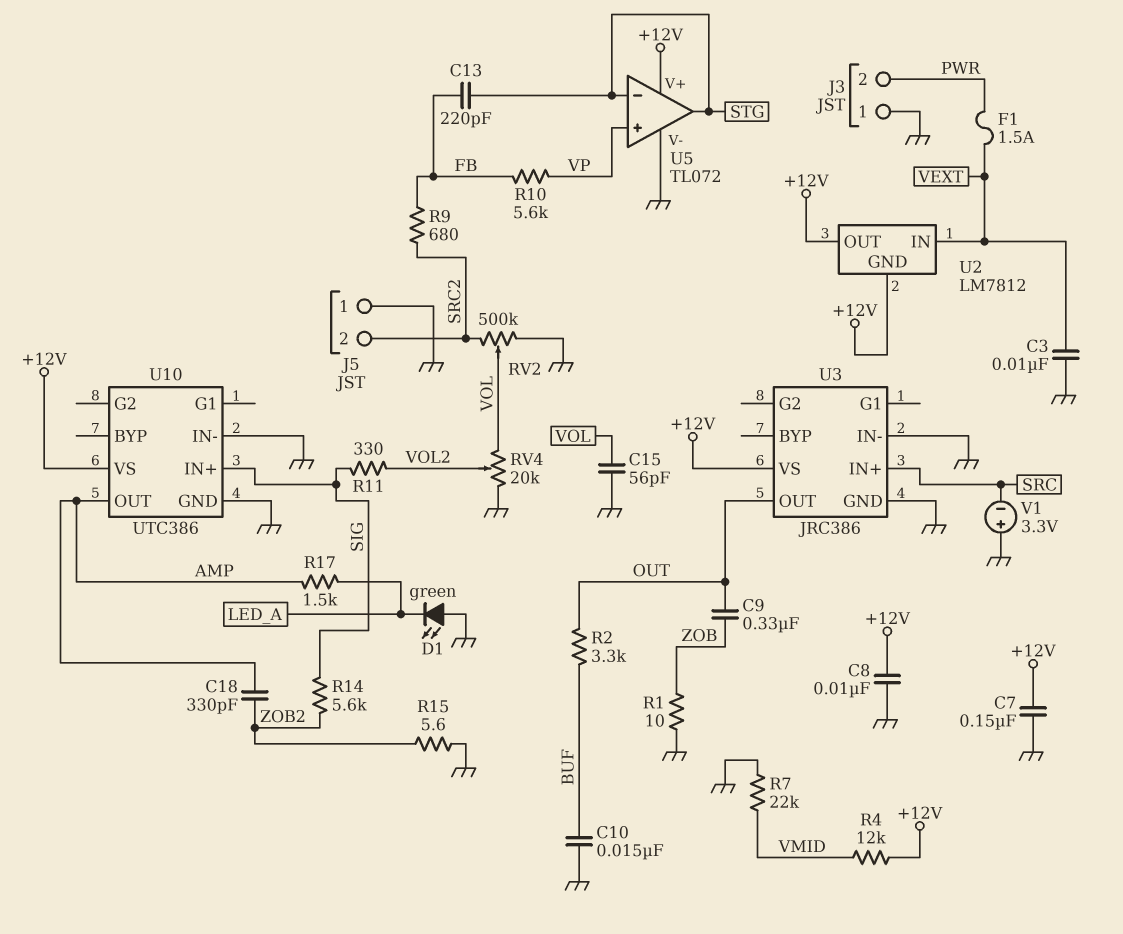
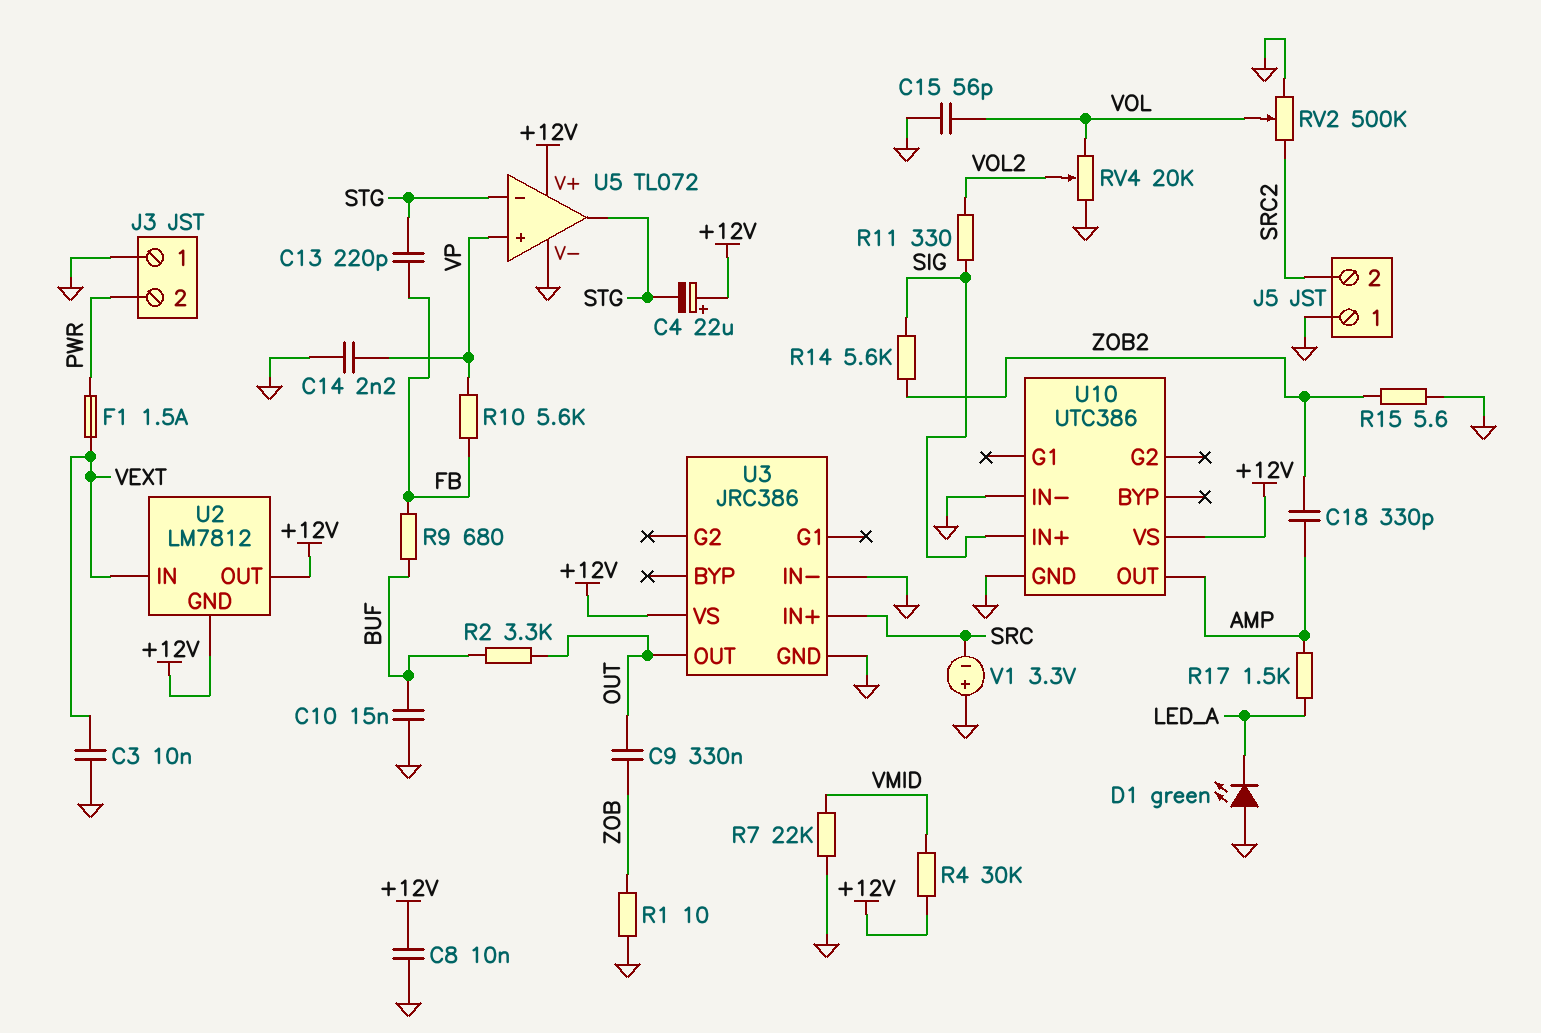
C4: none -> 22uF (plus +12V, minus STG)
C7: 150nF (+12V, GND) -> none
C14: none -> 2.2nF (GND, VP)
R4: 12k (+12V, VMID) -> 30k (+12V, VMID)
R9: 680 (FB, SRC2) -> 680 (BUF, FB)

